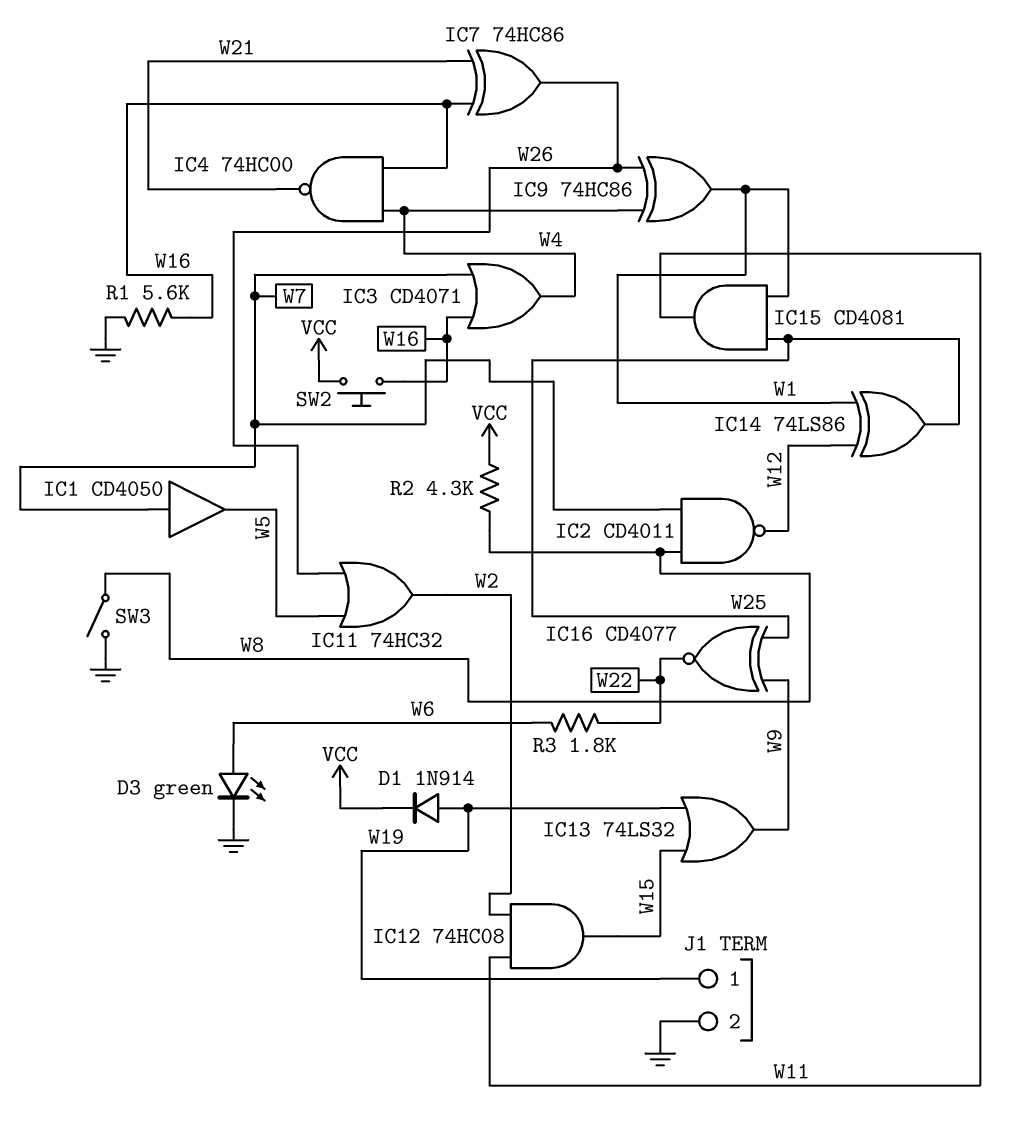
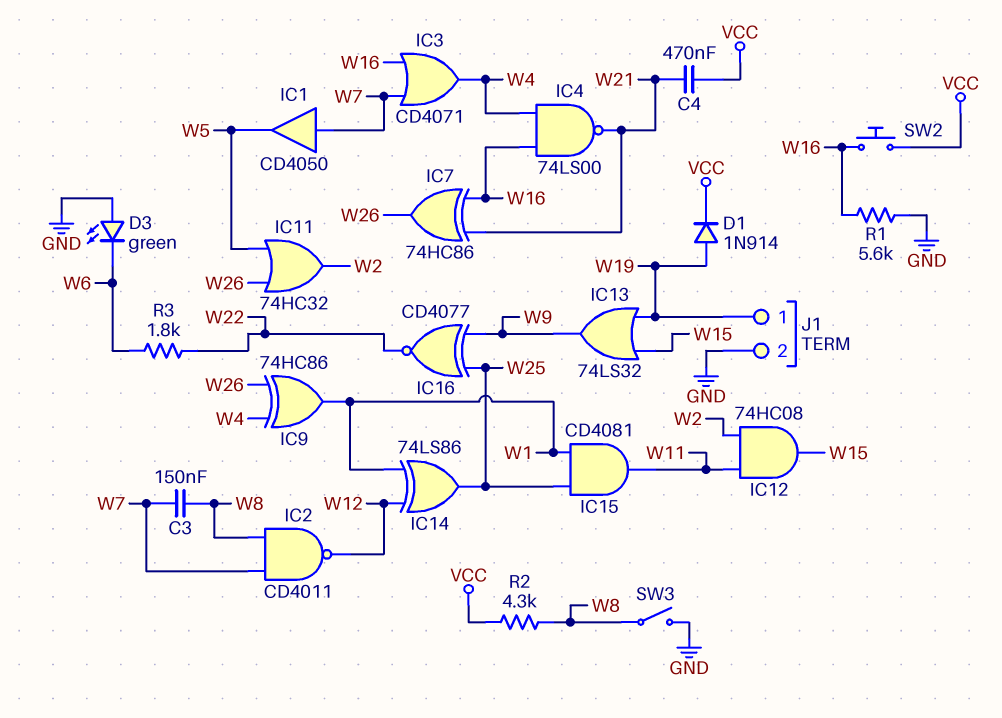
C3: none -> 150nF (W7, W8)
C4: none -> 470nF (VCC, W21)
D3: LED green (A W6, K GND) -> LED green (A GND, K W6)
IC4: NAND 74HC00 (in W4, in W16, out W21) -> NAND 74LS00 (in W4, in W16, out W21)

